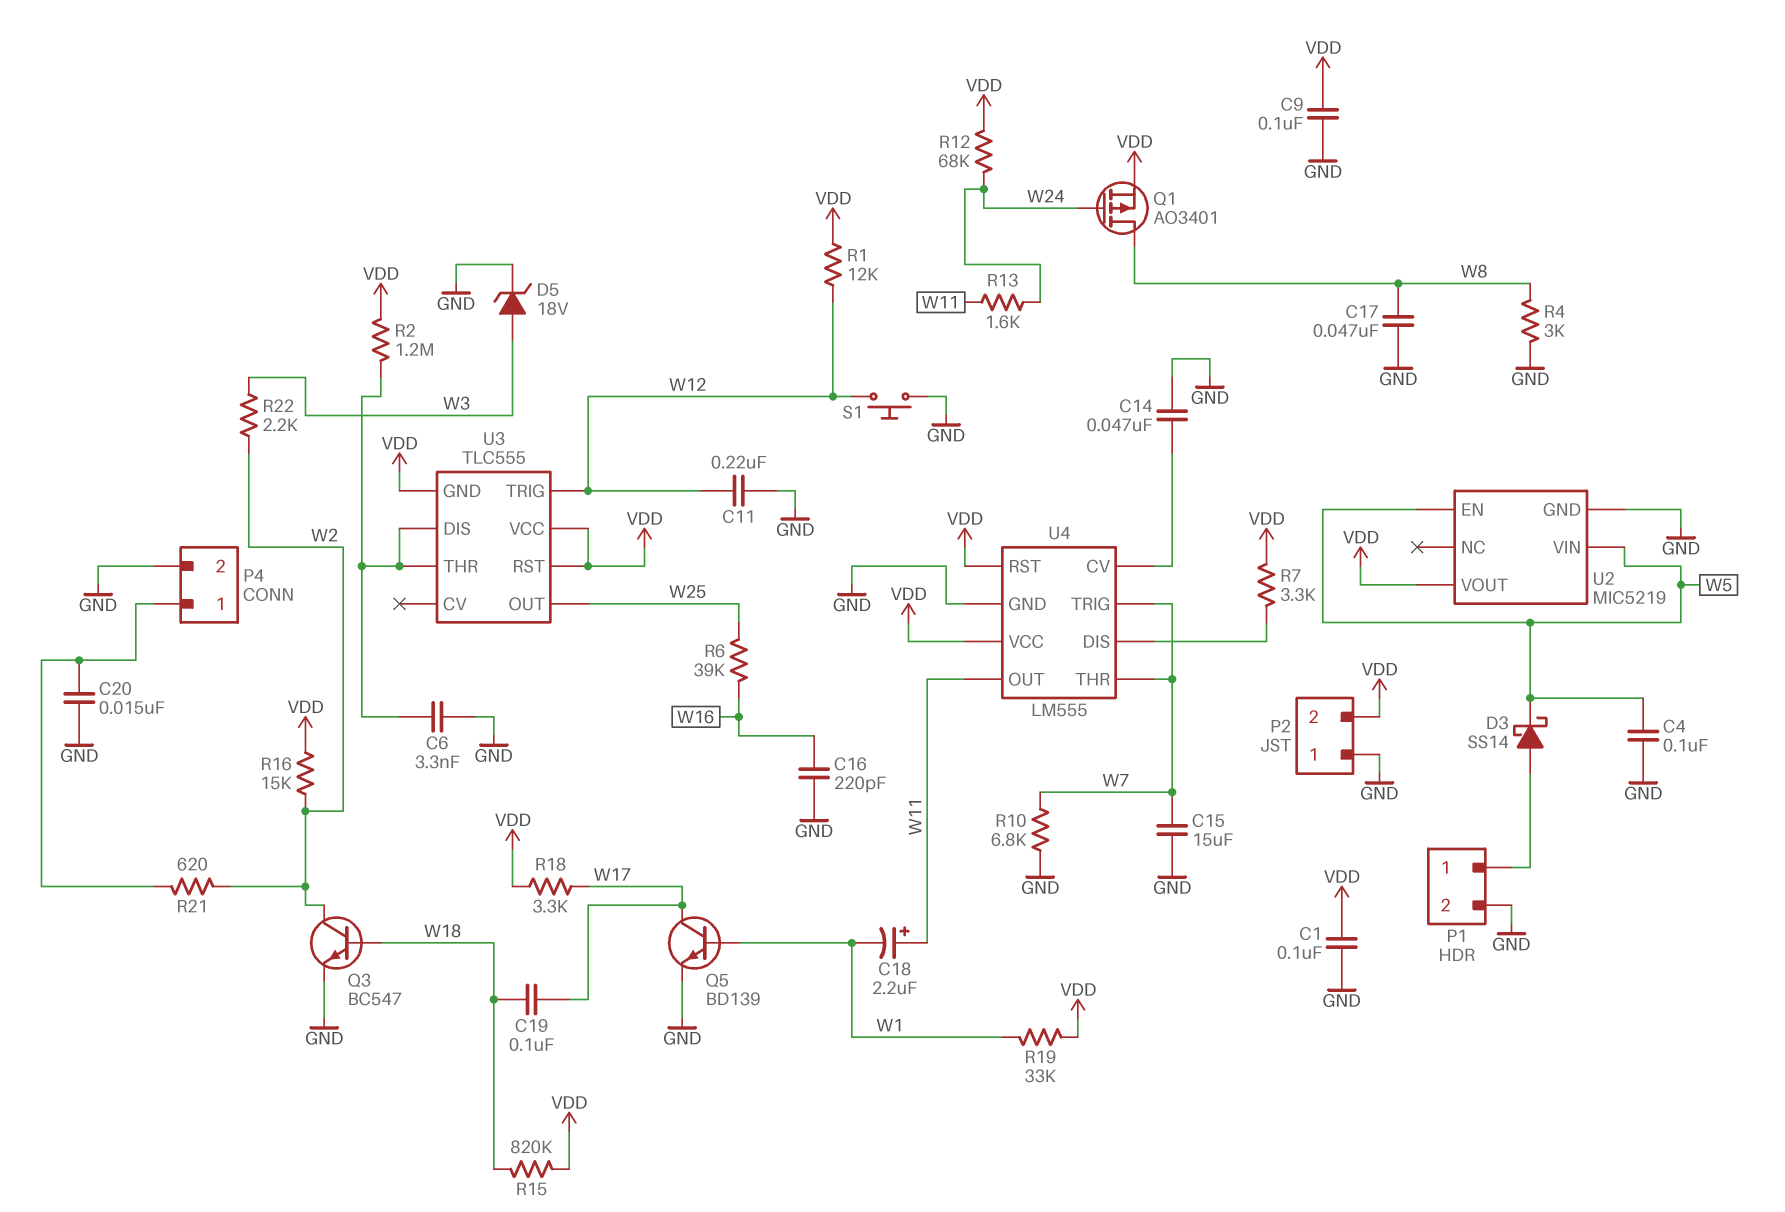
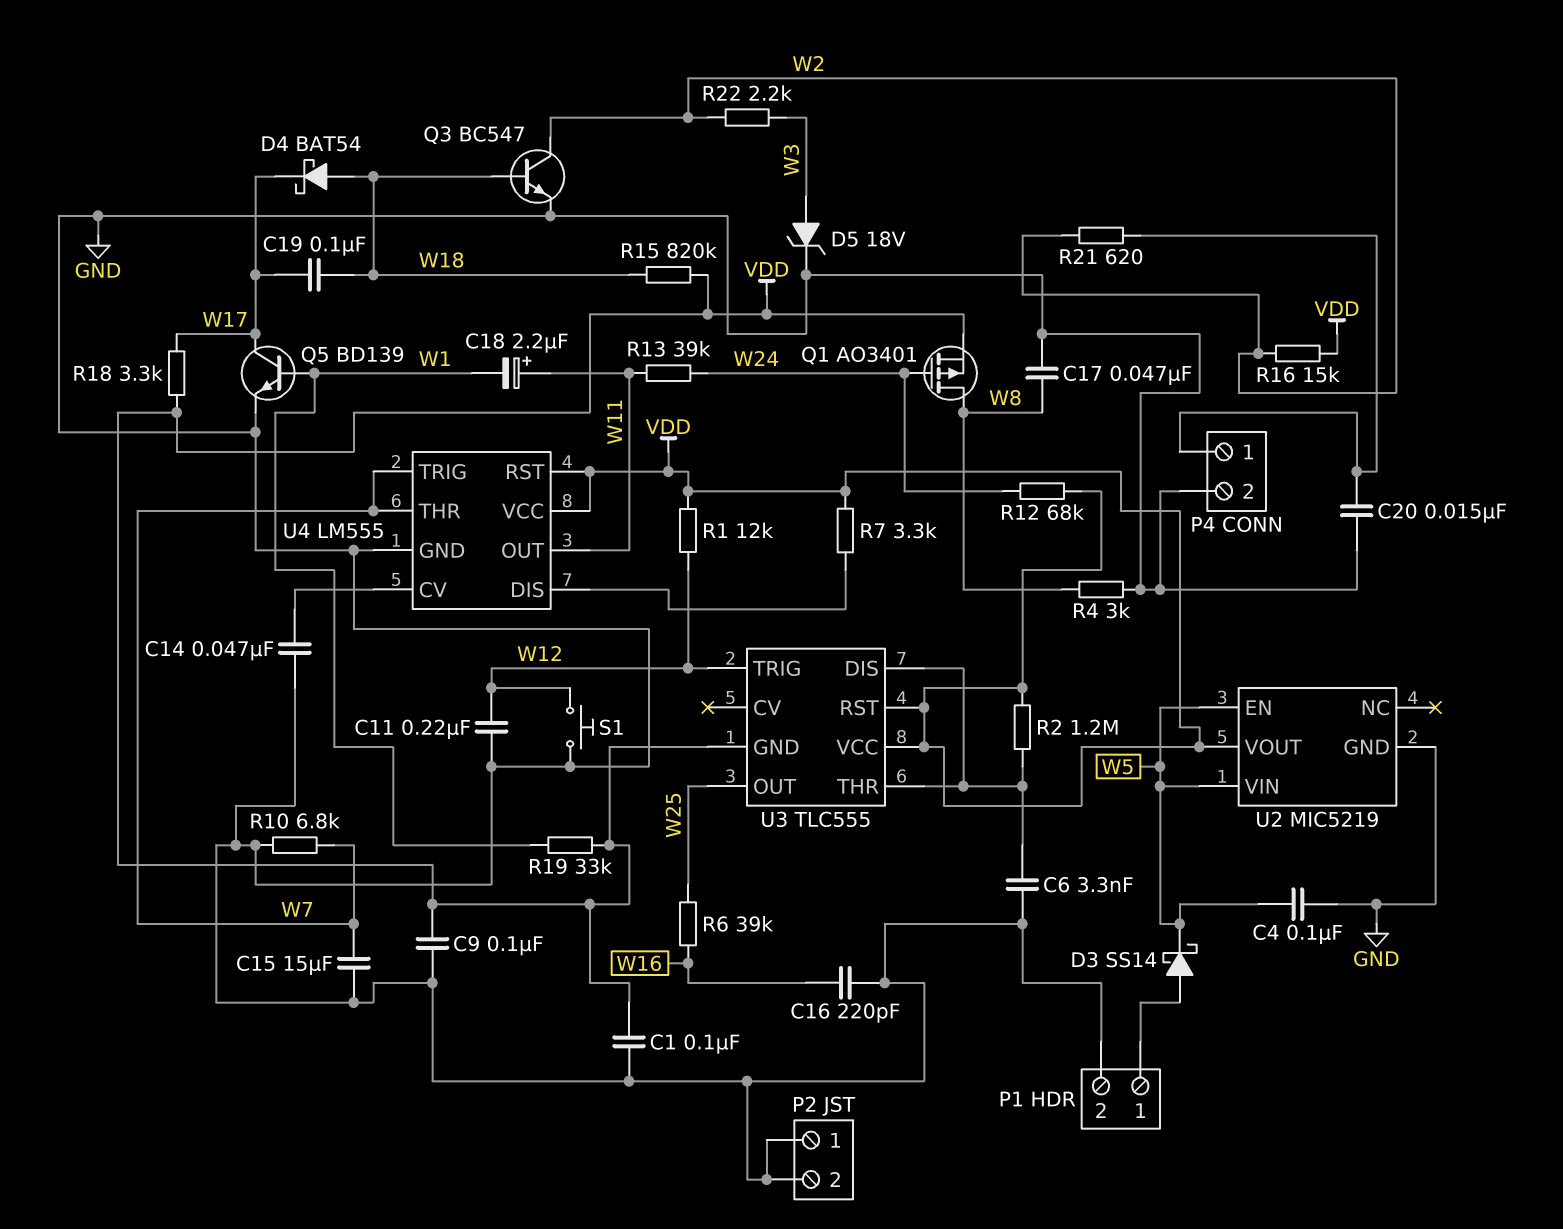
D4: none -> schottky BAT54 (A W18, K W17)
P2 pin 2: VDD -> GND
R13: 1.6k (W11, W24) -> 39k (W11, W24)

